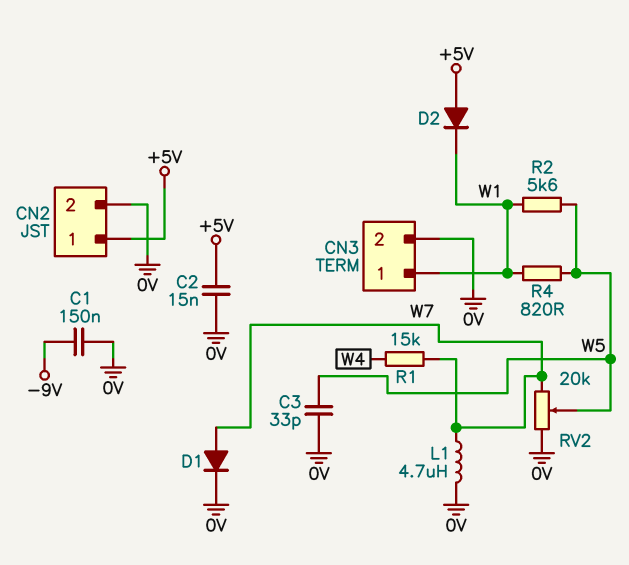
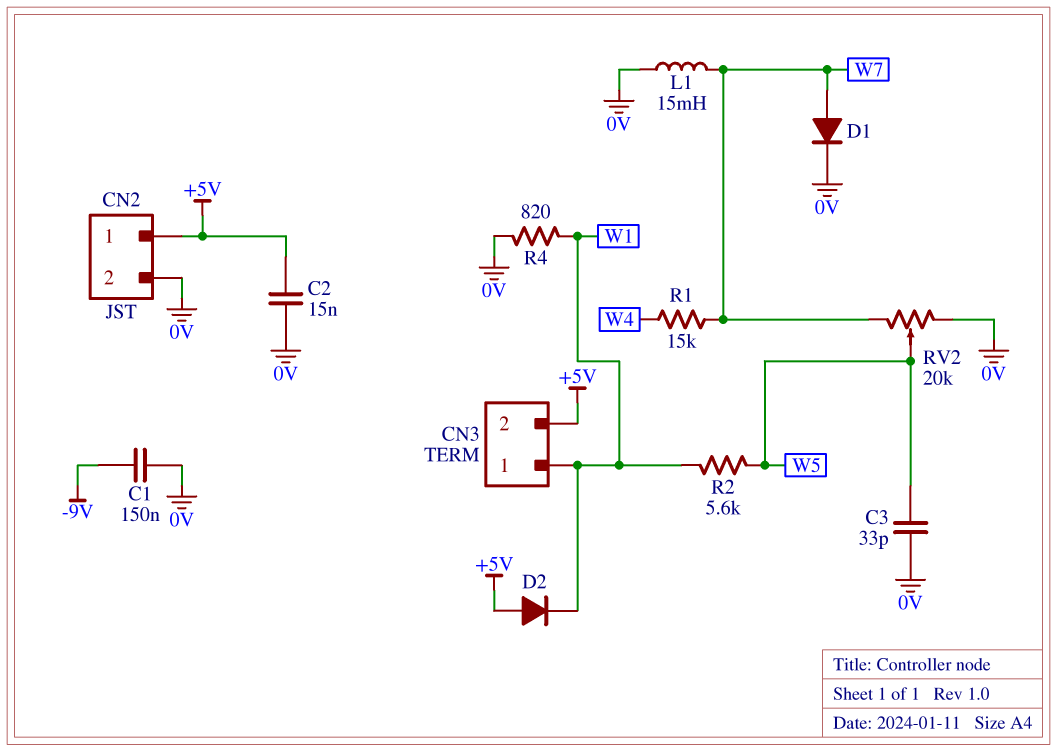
CN3 pin 2: 0V -> +5V
L1: 4.7uH (0V, W7) -> 15mH (0V, W7)
R4: 820 (W1, W5) -> 820 (0V, W1)

